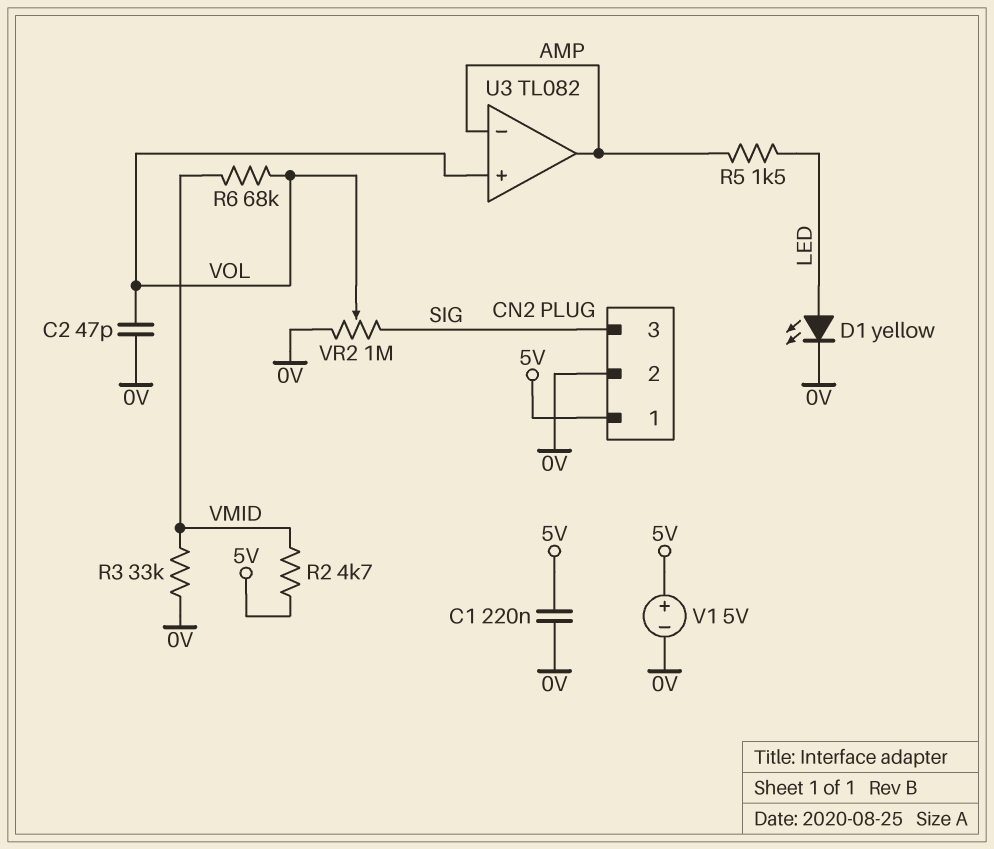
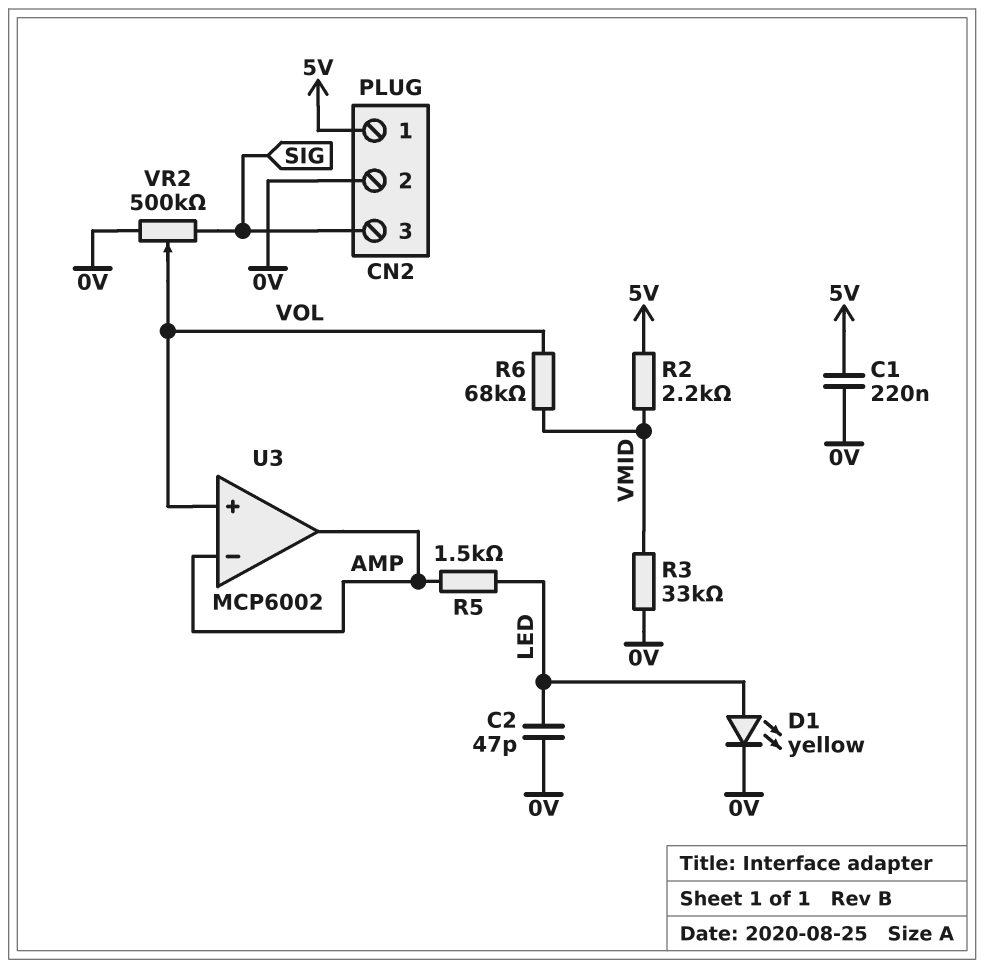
C2: 47pF (0V, VOL) -> 47pF (0V, LED)
R2: 4.7k (5V, VMID) -> 2.2k (5V, VMID)
U3: TL082 -> MCP6002
V1: 5V (plus 5V, minus 0V) -> none
VR2: 1M (0V, SIG, wiper VOL) -> 500k (0V, SIG, wiper VOL)

